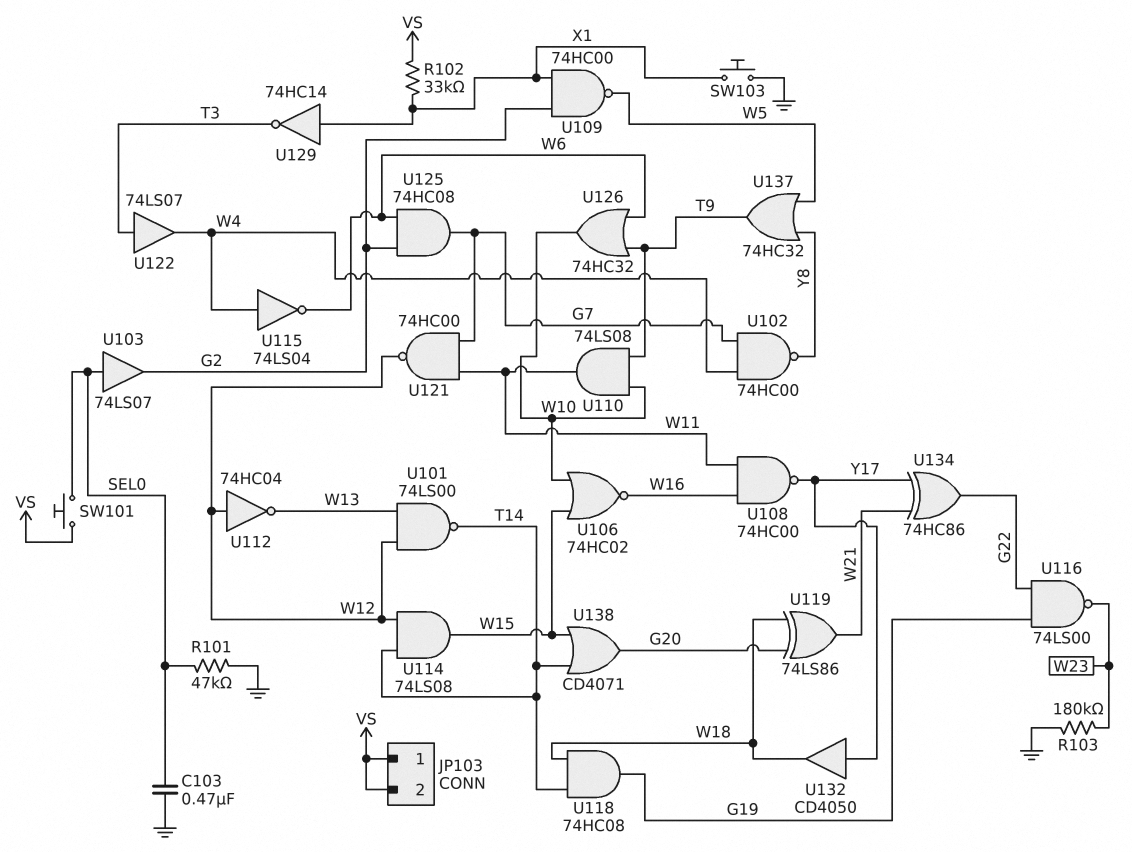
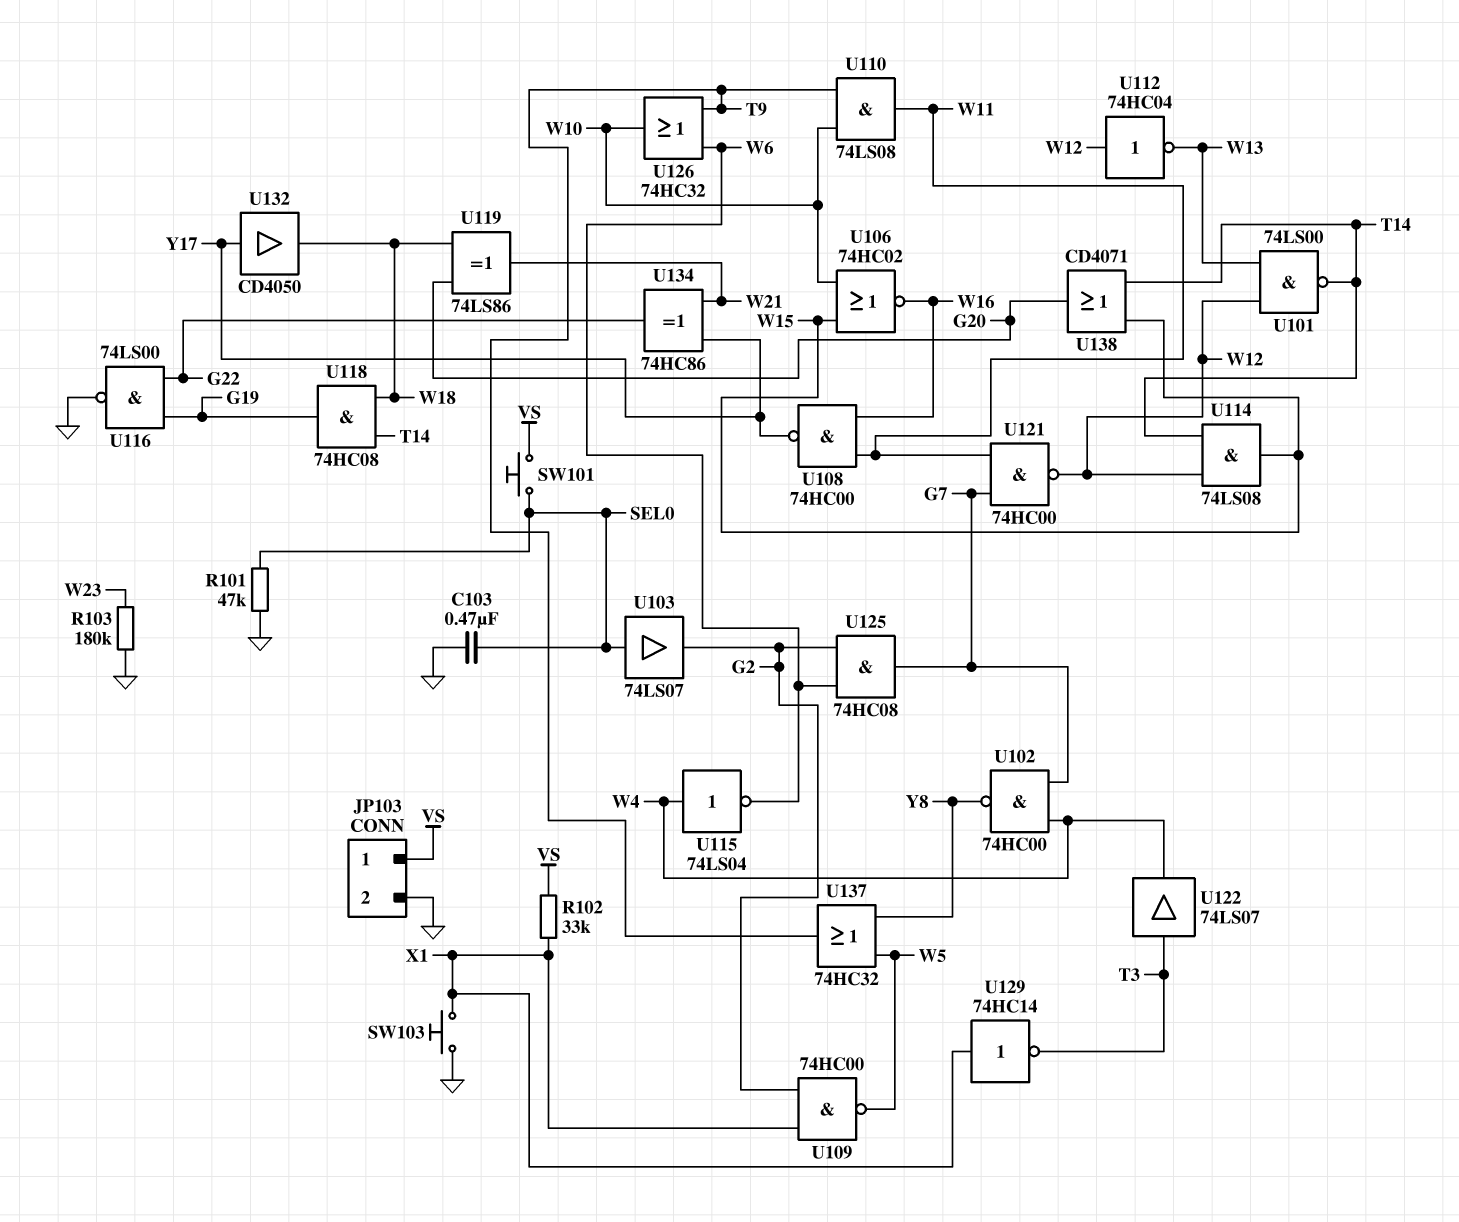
JP103 pin 2: VS -> GND
U116: NAND 74LS00 (in G19, in G22, out W23) -> NAND 74LS00 (in G19, in G22, out GND)

